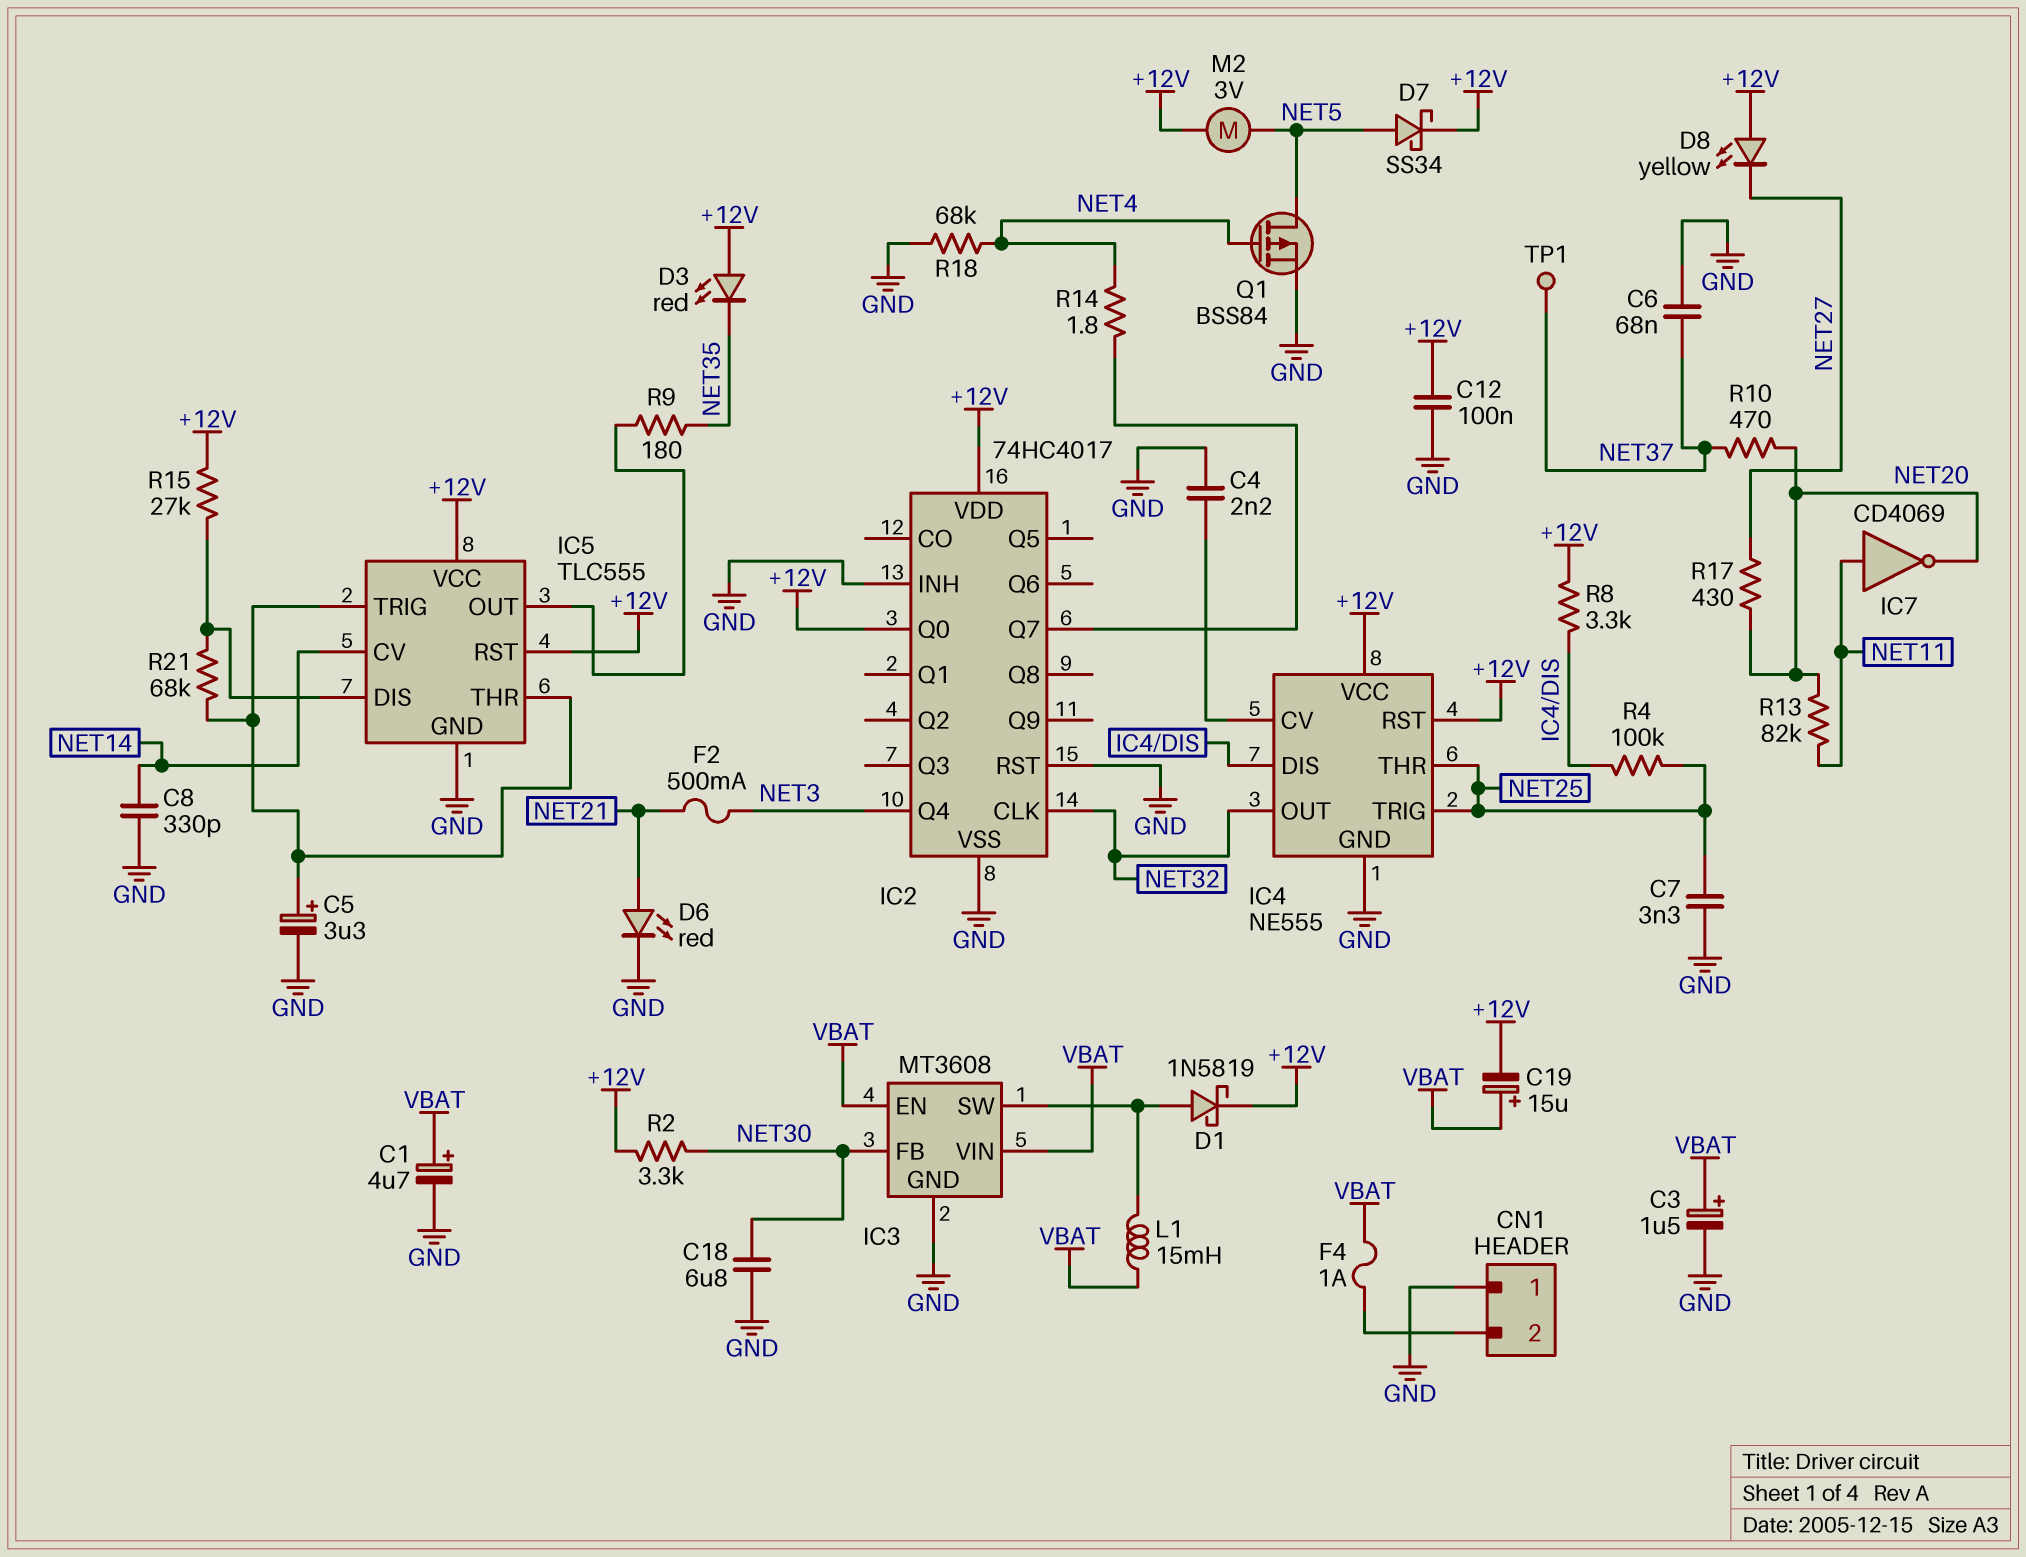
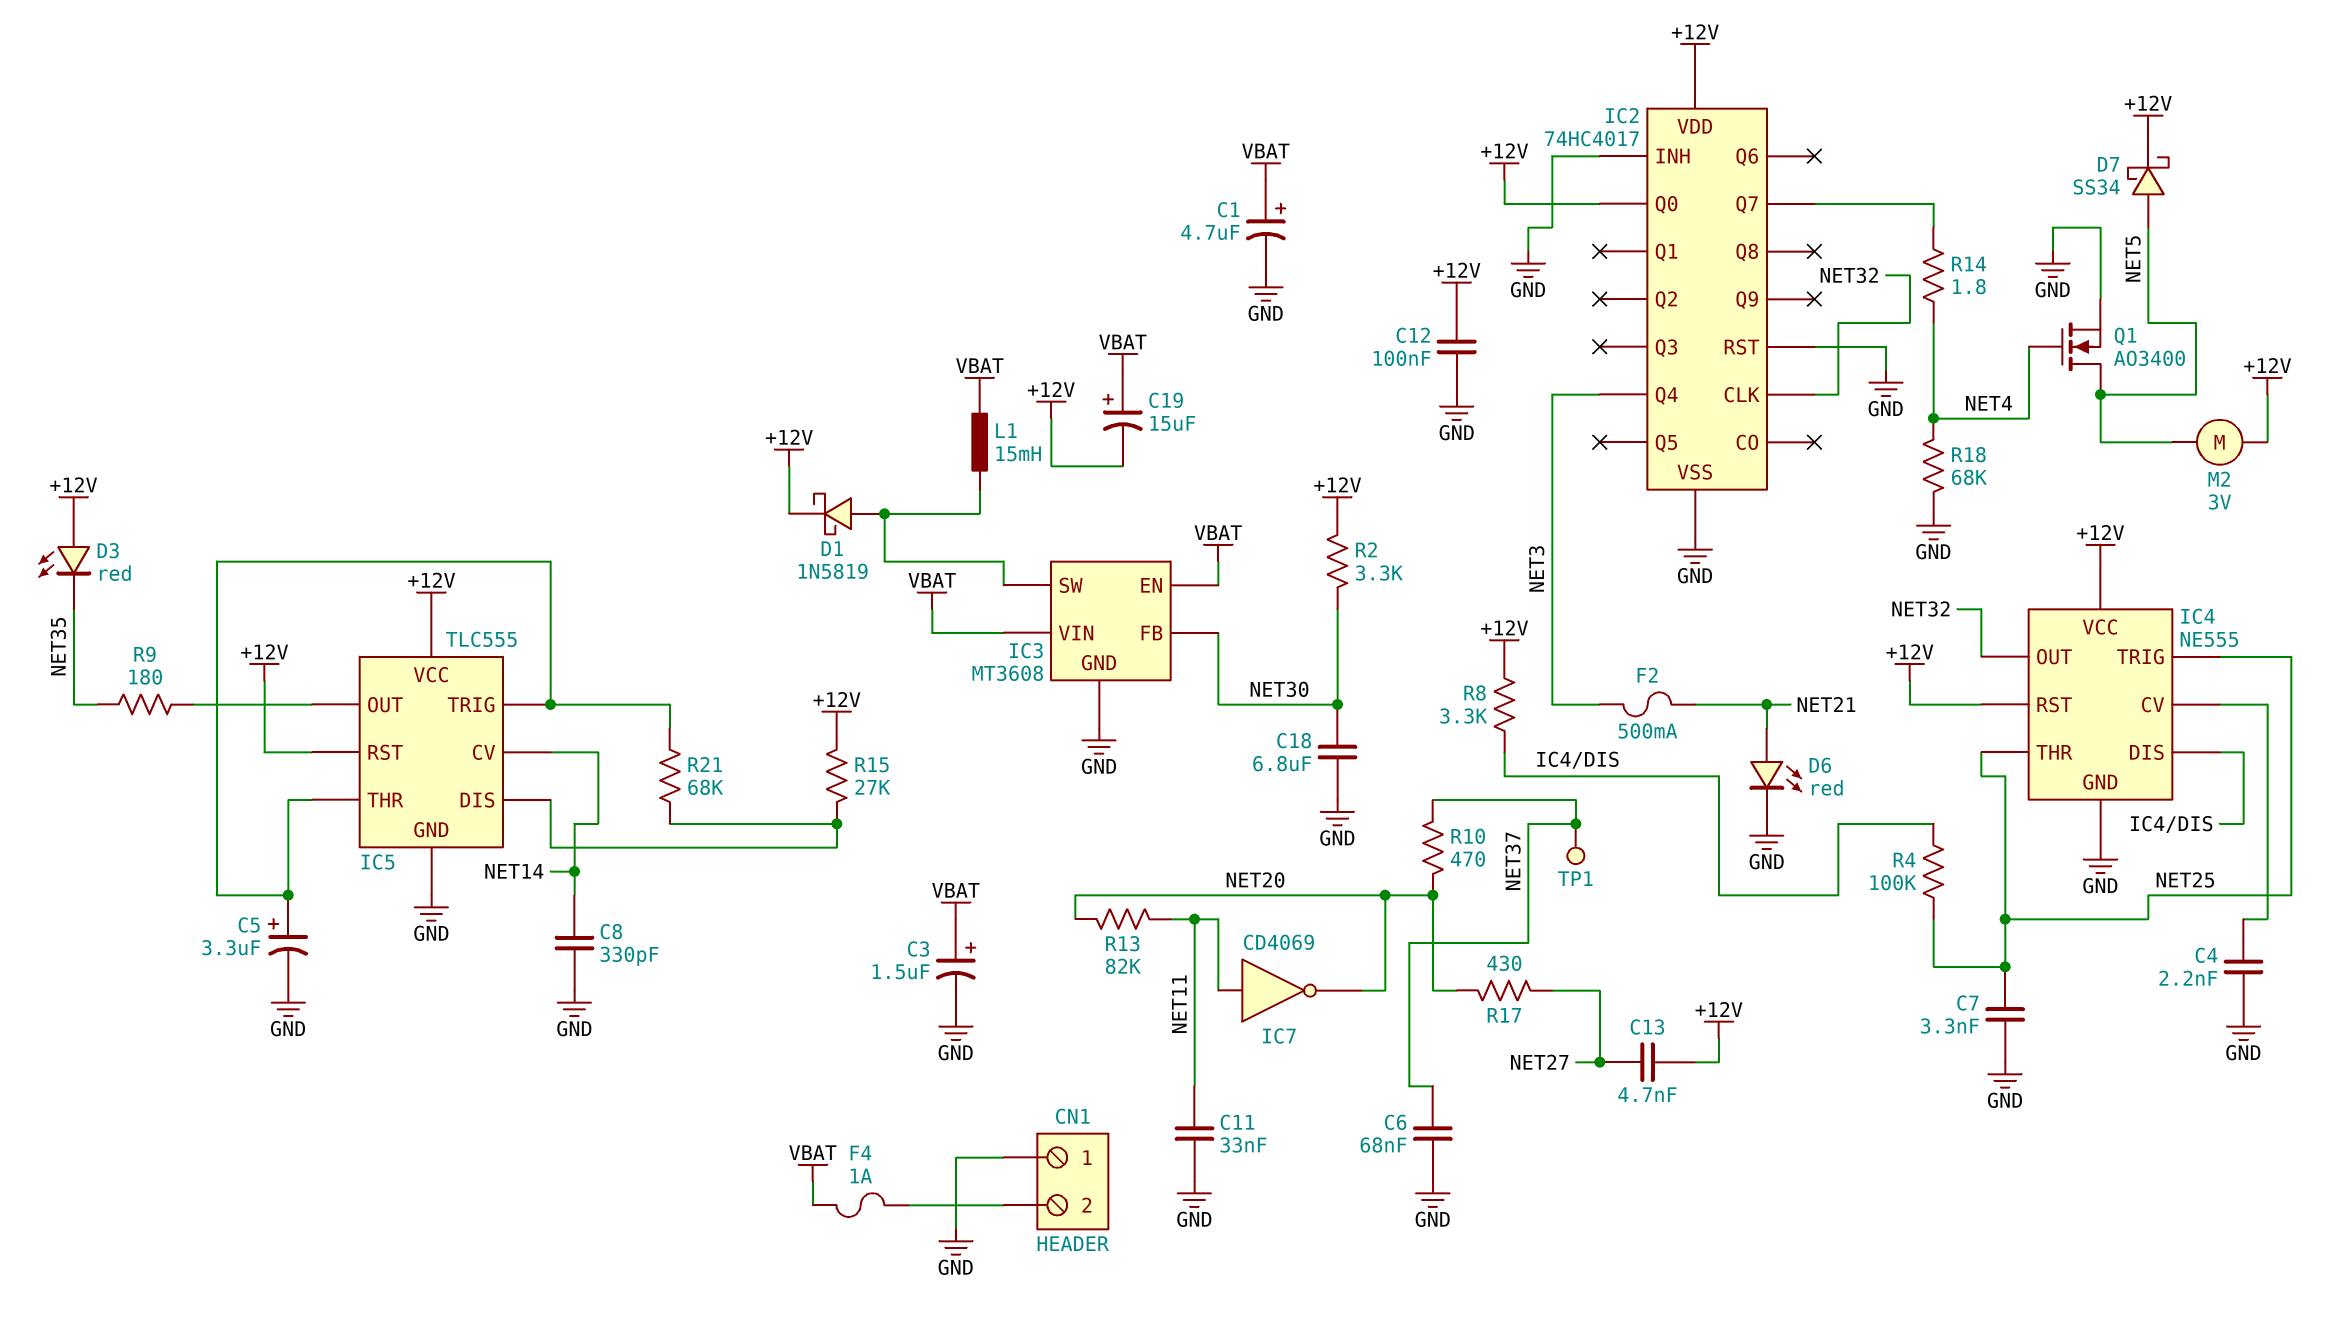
C11: none -> 33nF (GND, NET11)
C13: none -> 4.7nF (+12V, NET27)
D8: LED yellow (A +12V, K NET27) -> none
Q1: PMOS BSS84 (G NET4, D NET5, S GND) -> NMOS AO3400 (G NET4, D NET5, S GND)

